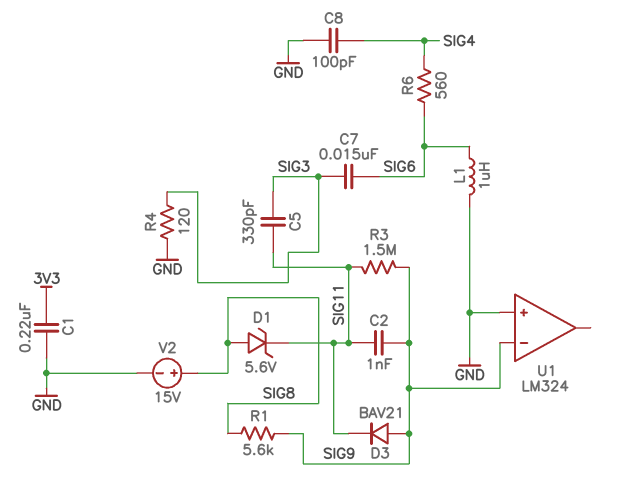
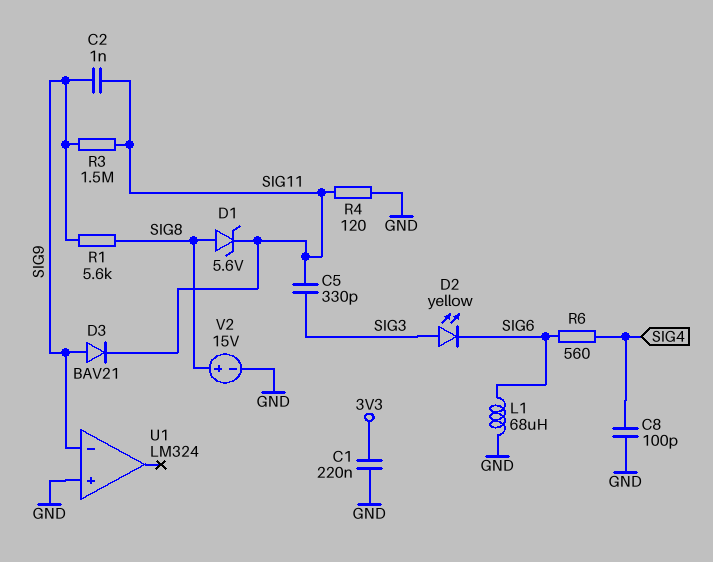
C7: 15nF (SIG3, SIG6) -> none
D2: none -> LED yellow (A SIG3, K SIG6)
L1: 1uH (GND, SIG6) -> 68uH (GND, SIG6)
R4: 120 (GND, SIG3) -> 120 (GND, SIG11)

